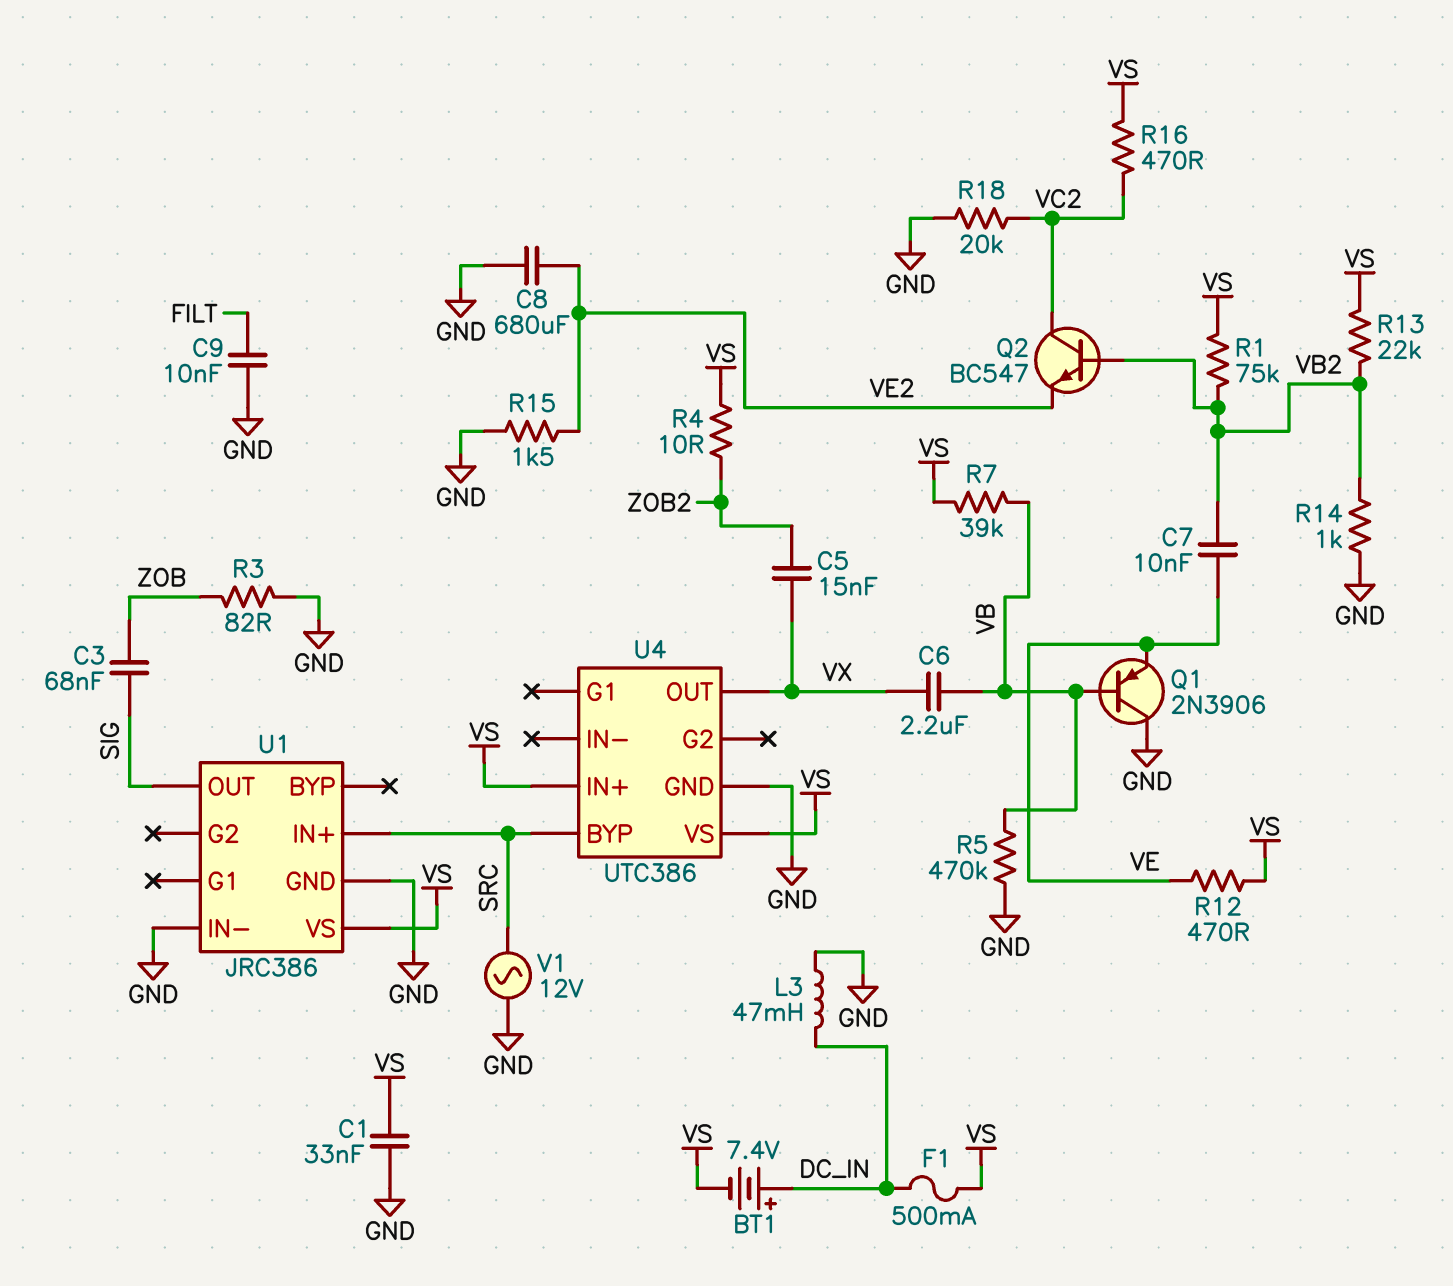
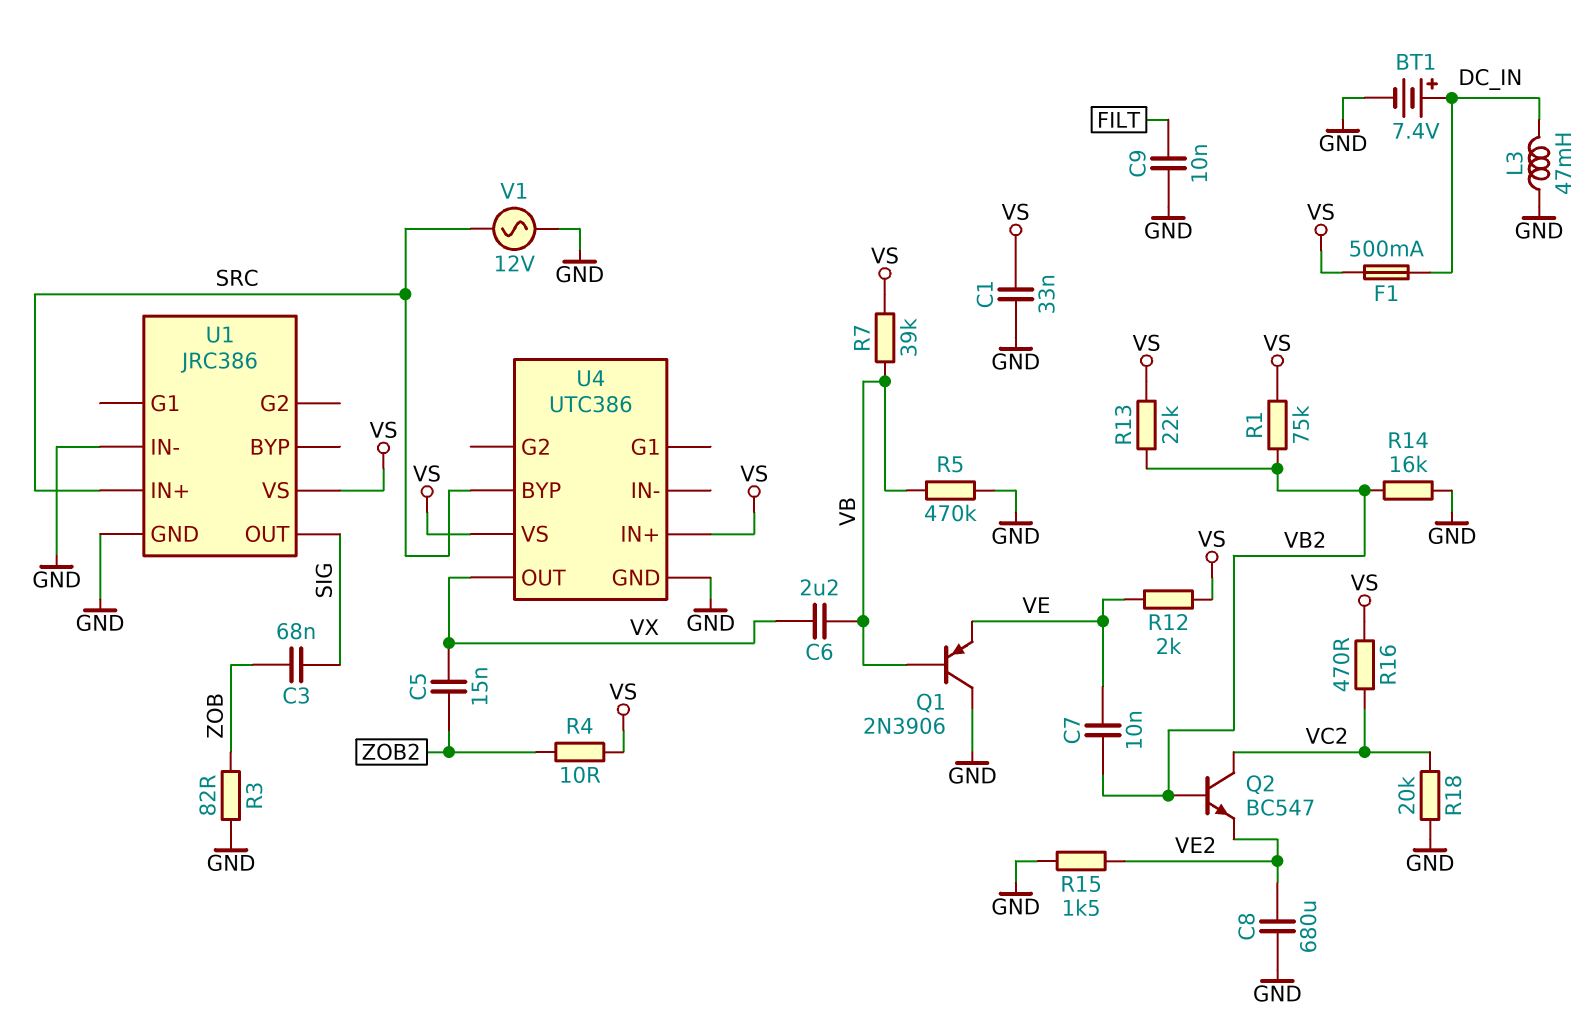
BT1: 7.4V (plus DC_IN, minus VS) -> 7.4V (plus DC_IN, minus GND)
R12: 470 (VE, VS) -> 2k (VE, VS)
R14: 1k (GND, VB2) -> 16k (GND, VB2)

